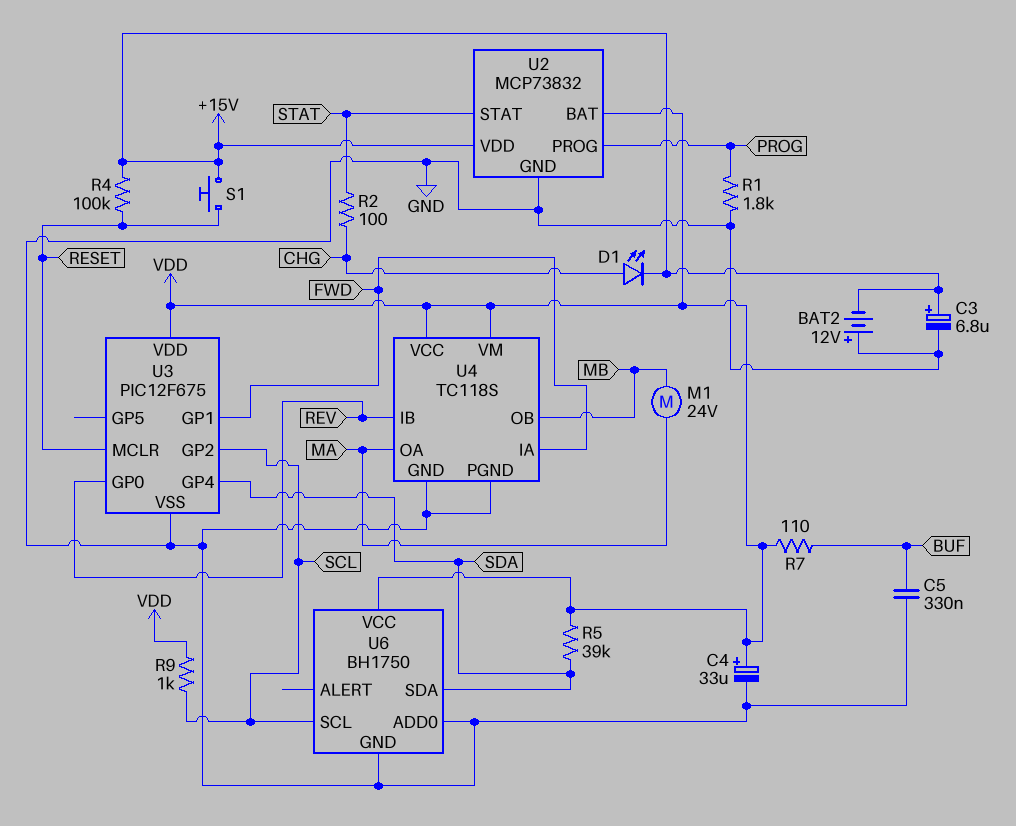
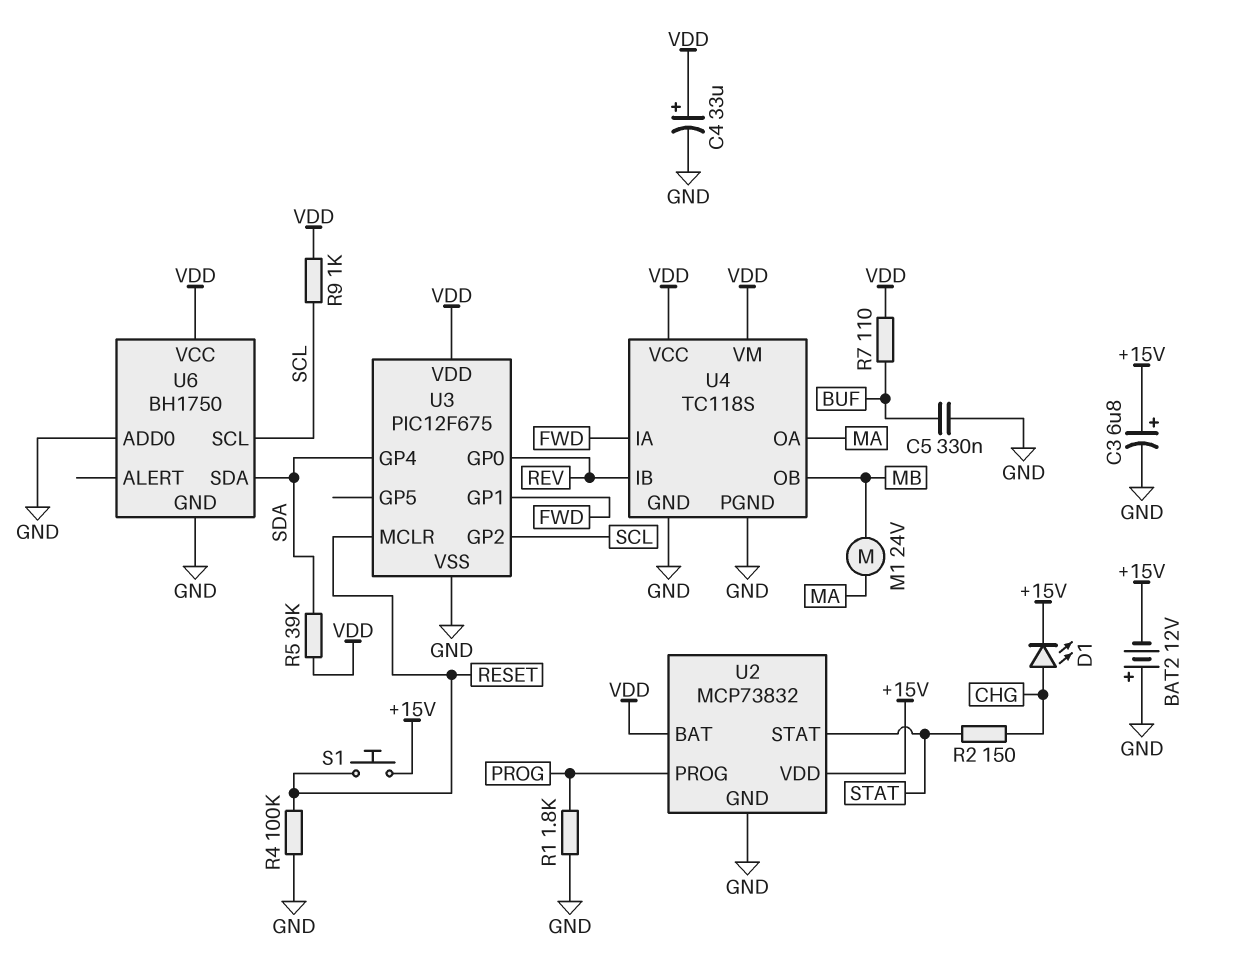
R2: 100 (CHG, STAT) -> 150 (CHG, STAT)
R4: 100k (+15V, RESET) -> 100k (GND, RESET)

